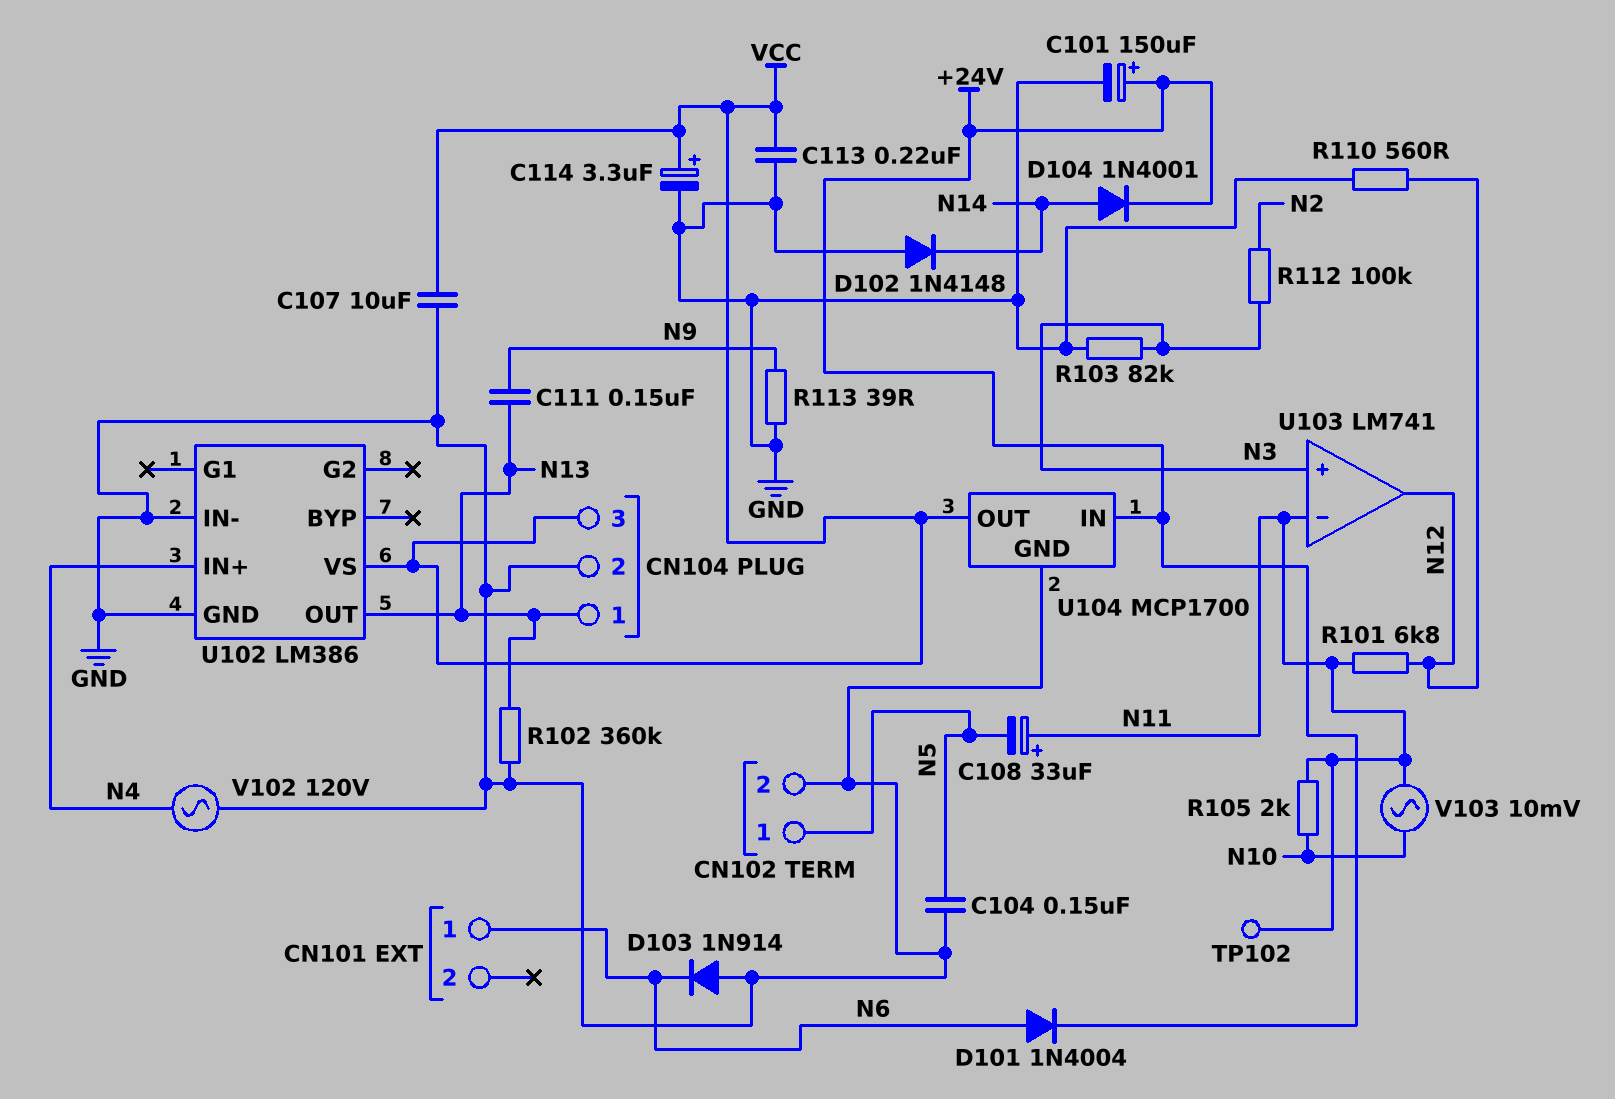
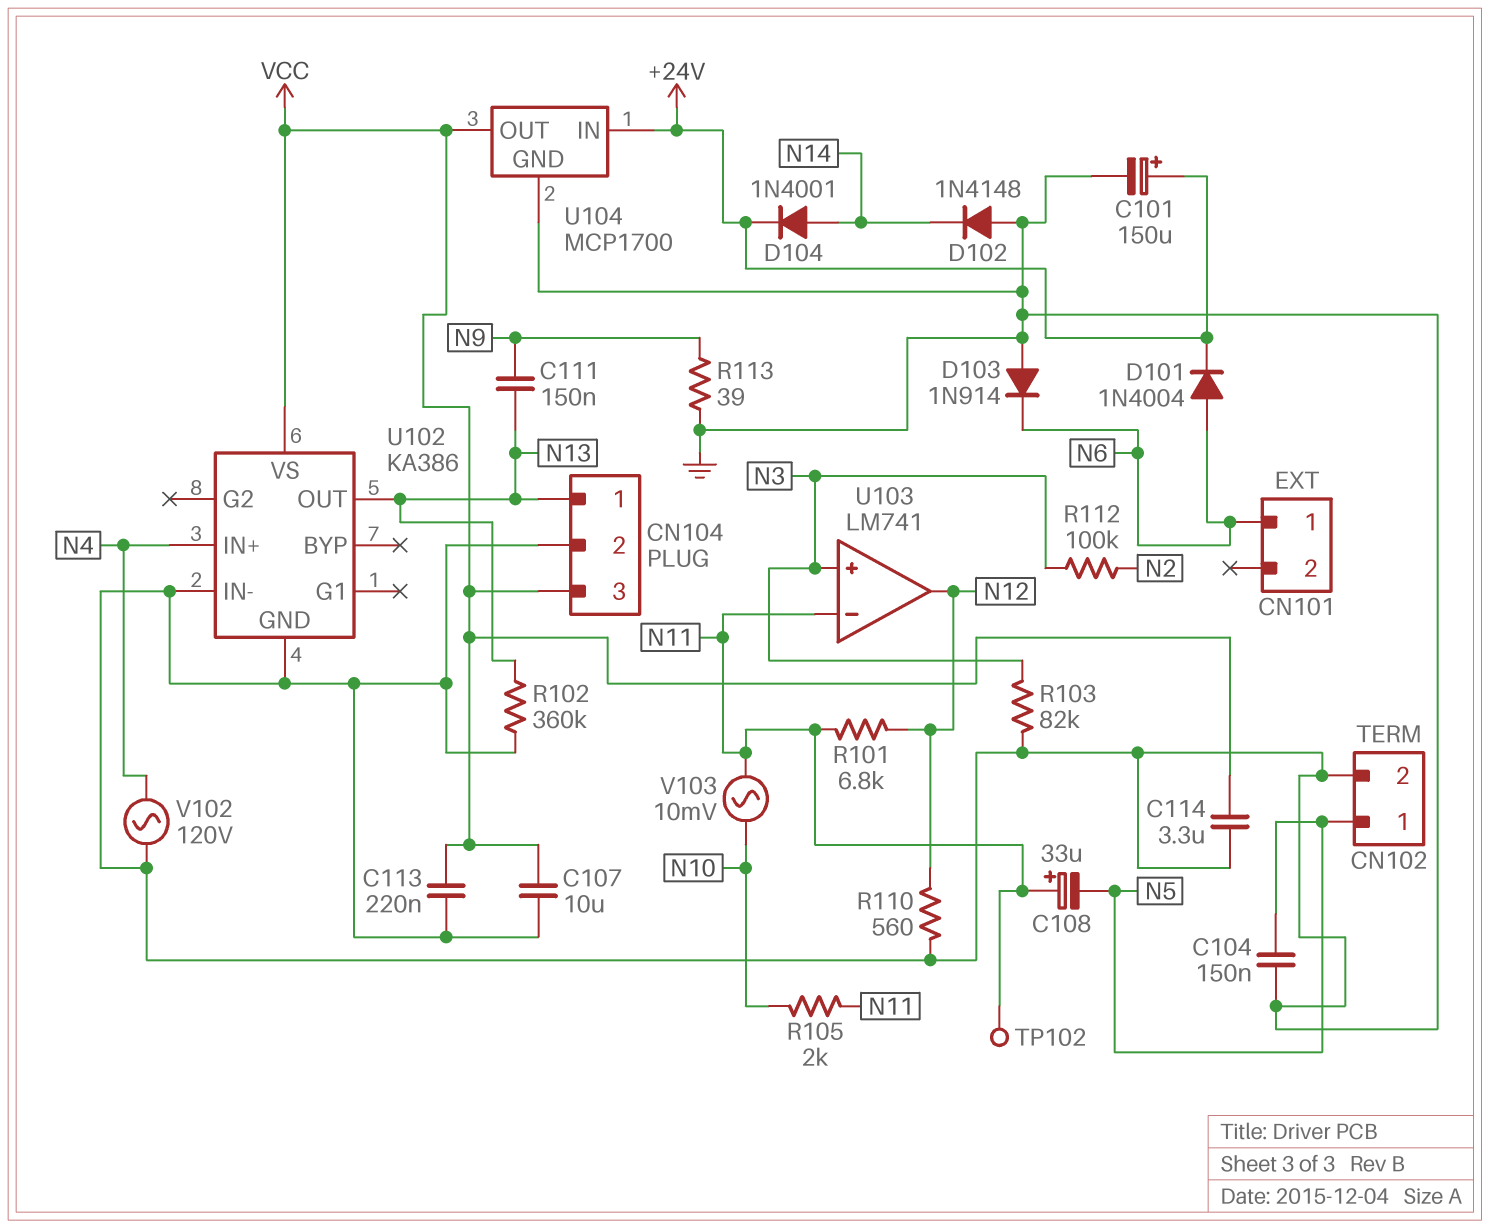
C114: 3.3uF (plus VCC, minus GND) -> 3.3uF (GND, VCC)
U102: LM386 -> KA386

